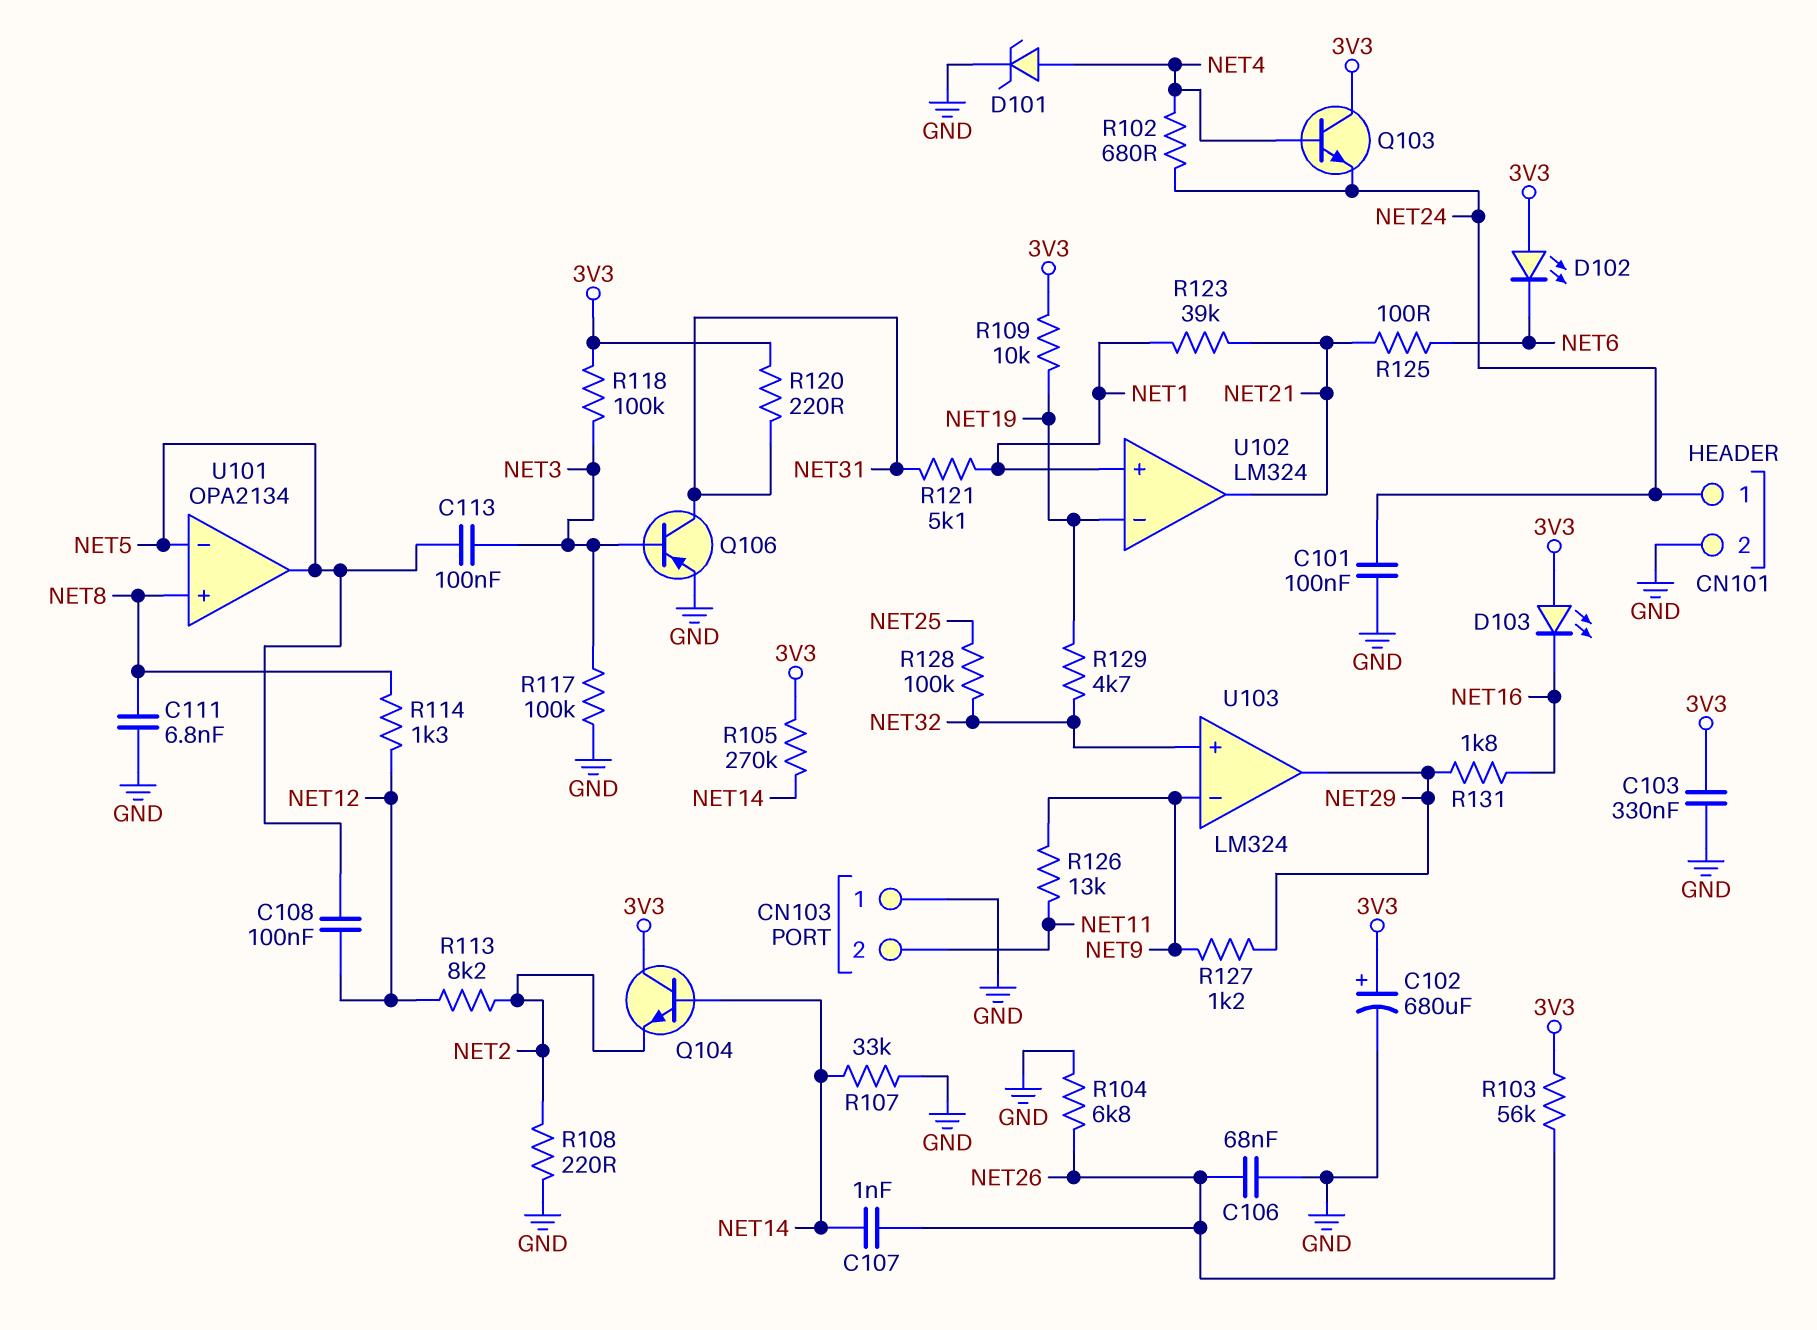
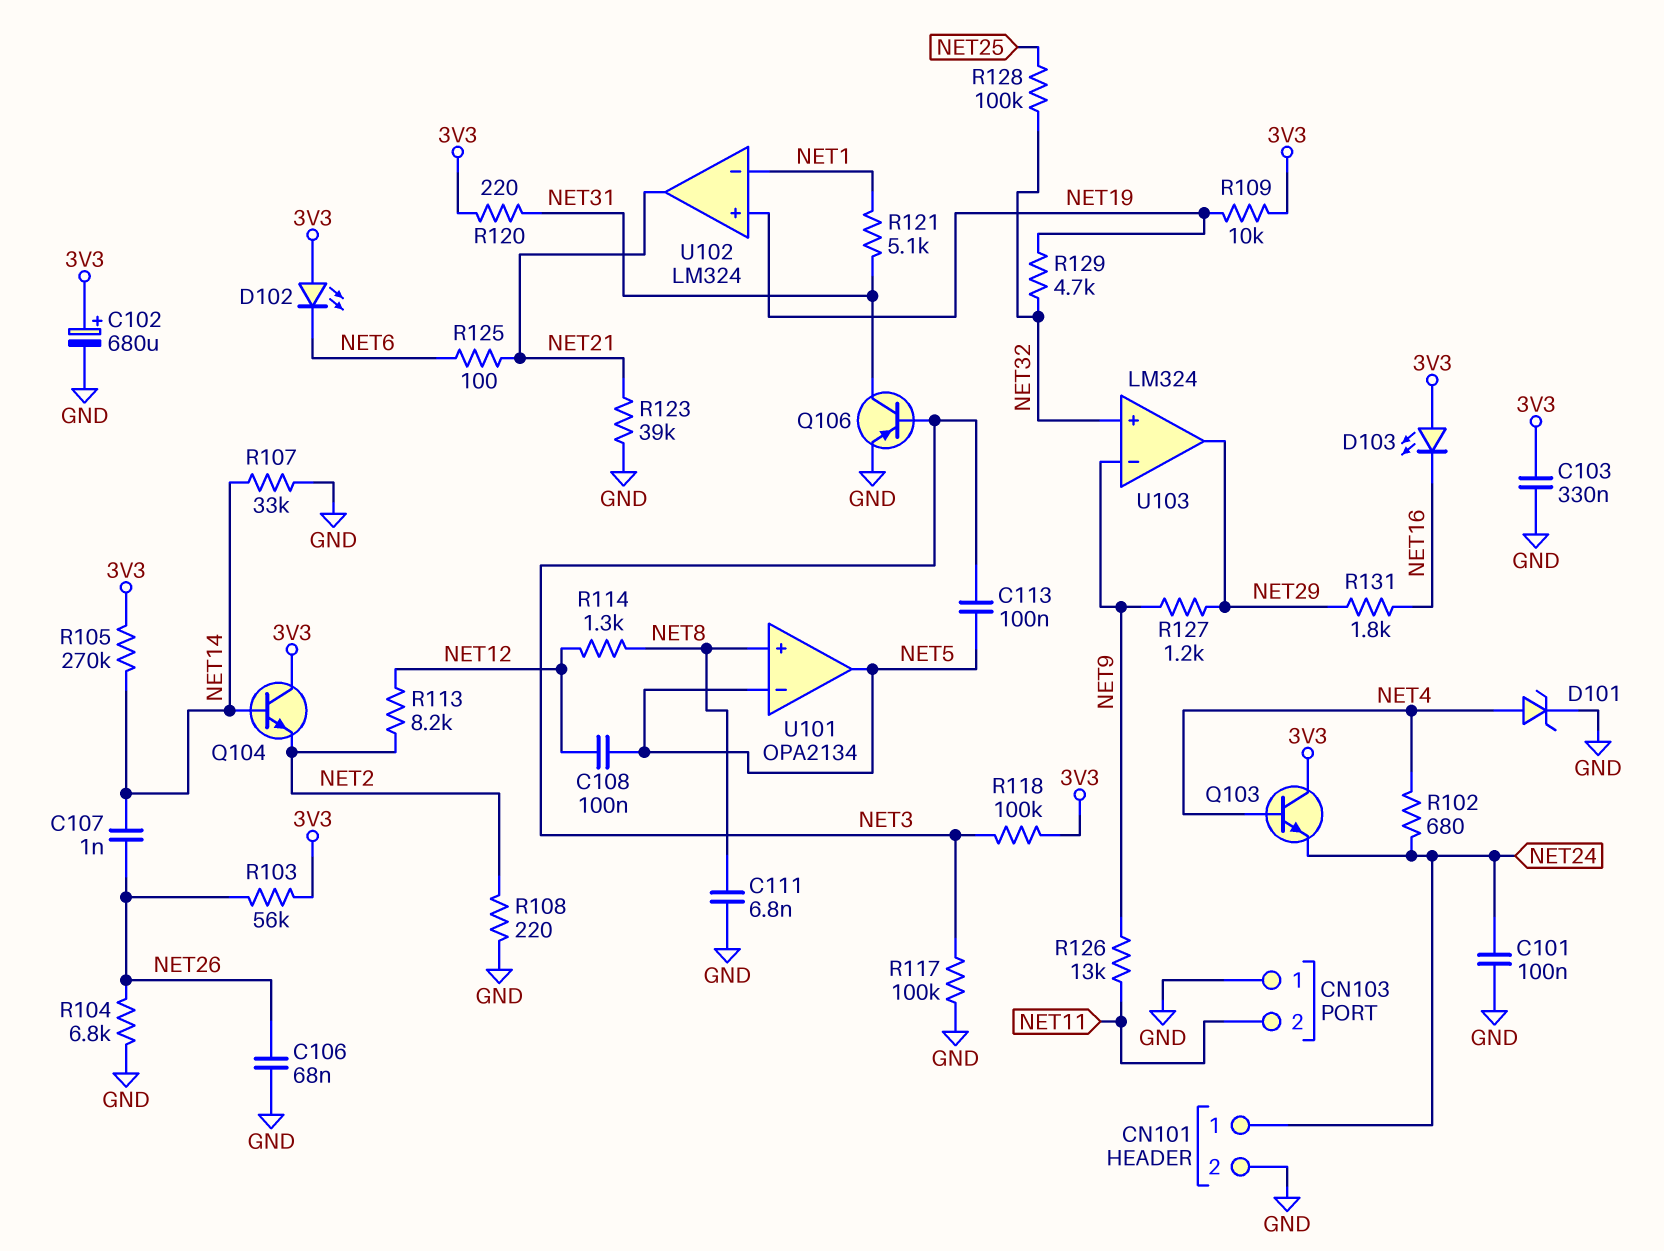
R123: 39k (NET1, NET21) -> 39k (GND, NET21)
U102 pin in+: NET1 -> NET19
U102 pin in-: NET19 -> NET1

